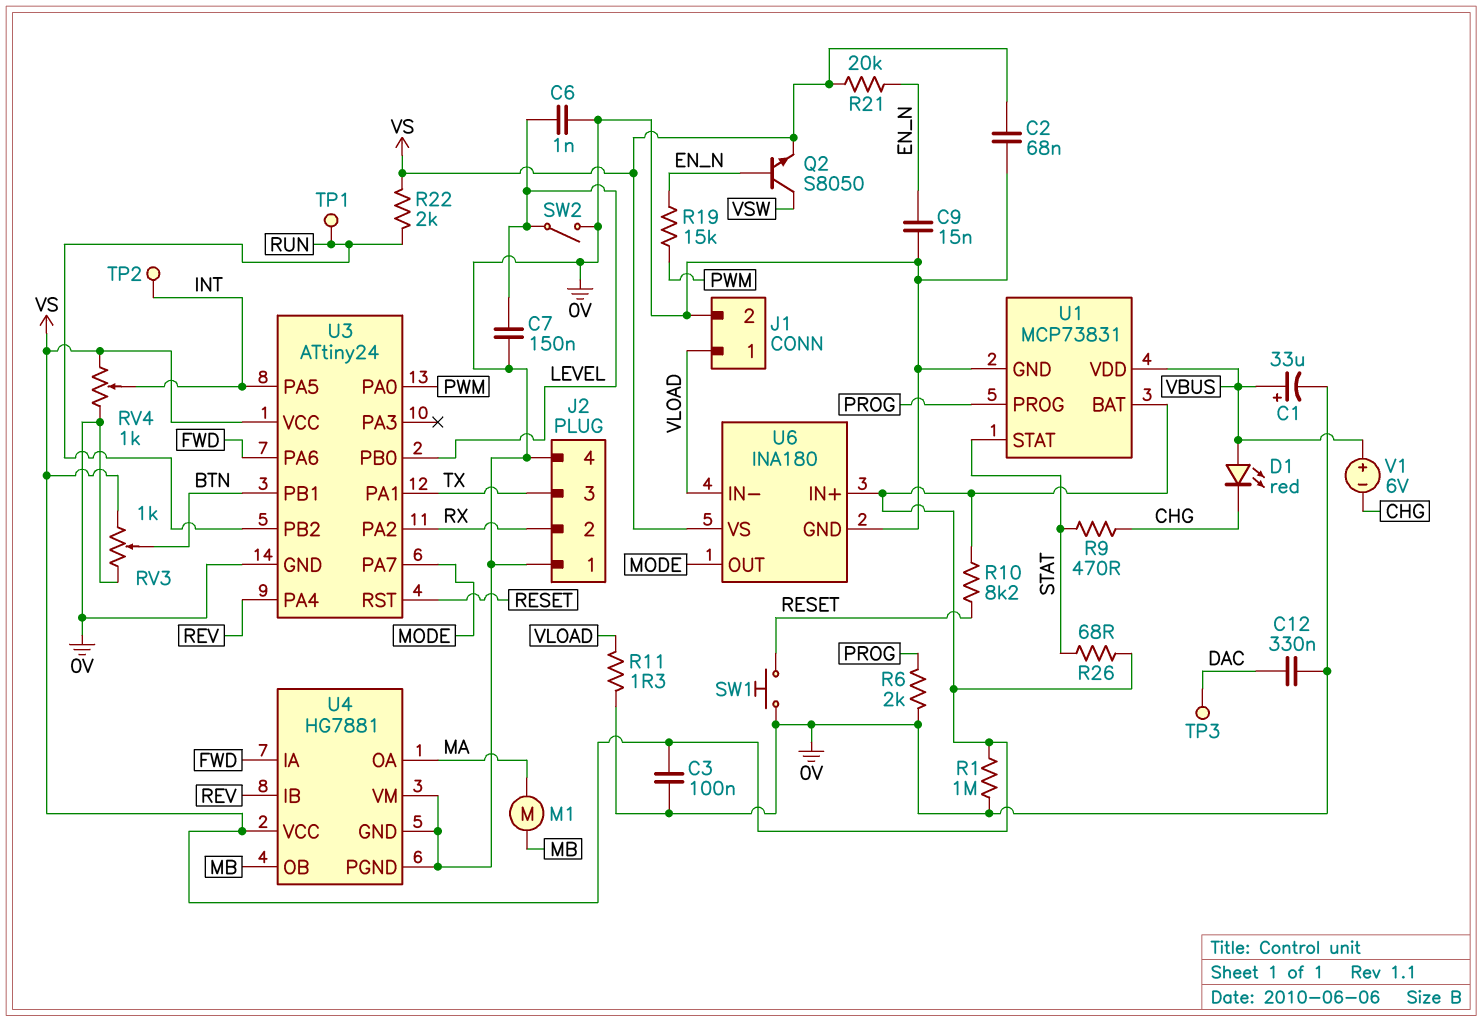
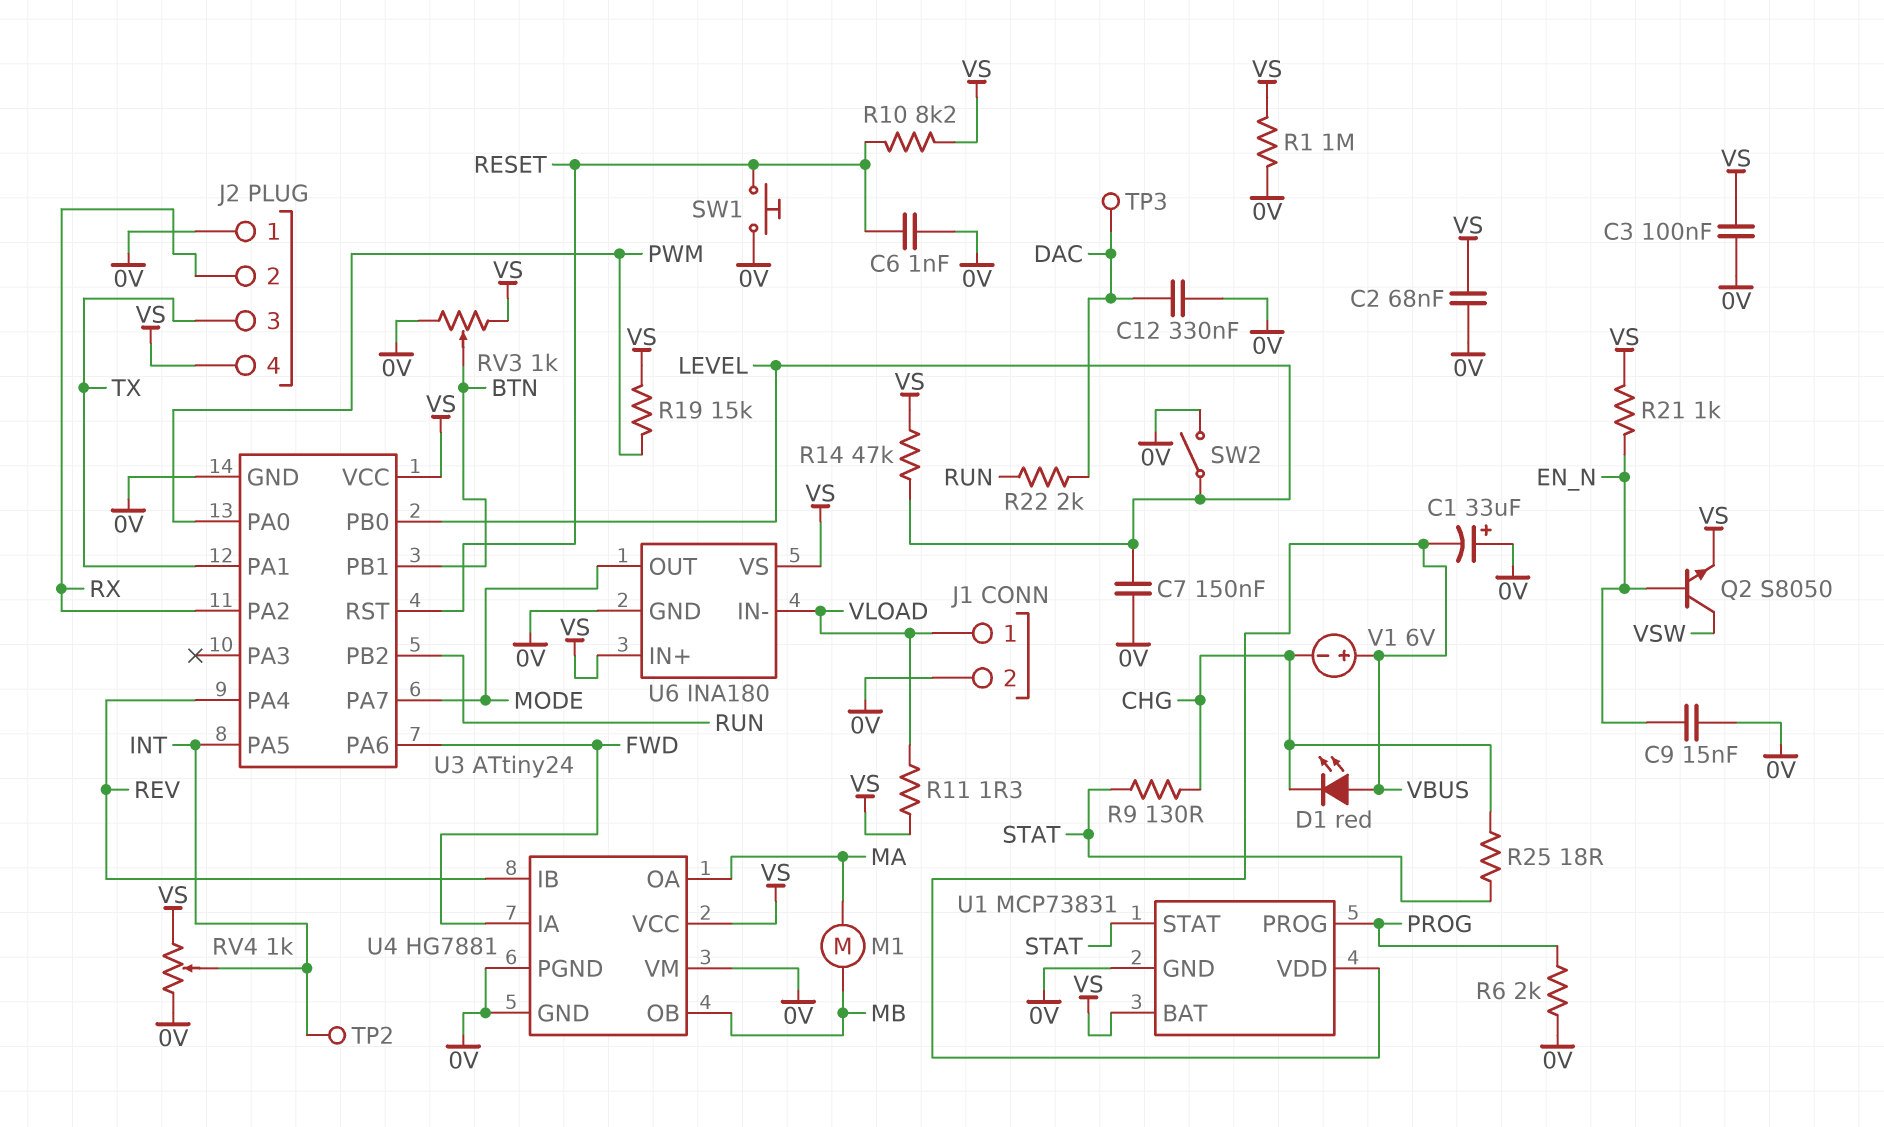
C1: 33uF (plus VBUS, minus 0V) -> 33uF (plus 0V, minus VBUS)
C6: 1nF (0V, LEVEL) -> 1nF (0V, RESET)
J2 pin 4: 0V -> VS
R9: 470 (CHG, STAT) -> 130 (CHG, STAT)
R11: 1.3 (0V, VLOAD) -> 1.3 (VLOAD, VS)
R14: none -> 47k (LEVEL, VS)
R19: 15k (EN_N, PWM) -> 15k (PWM, VS)
R21: 20k (EN_N, VS) -> 1k (EN_N, VS)
R22: 2k (RUN, VS) -> 2k (DAC, RUN)
R25: none -> 18 (CHG, STAT)
R26: 68 (STAT, VS) -> none
TP1: test point (RUN) -> none

